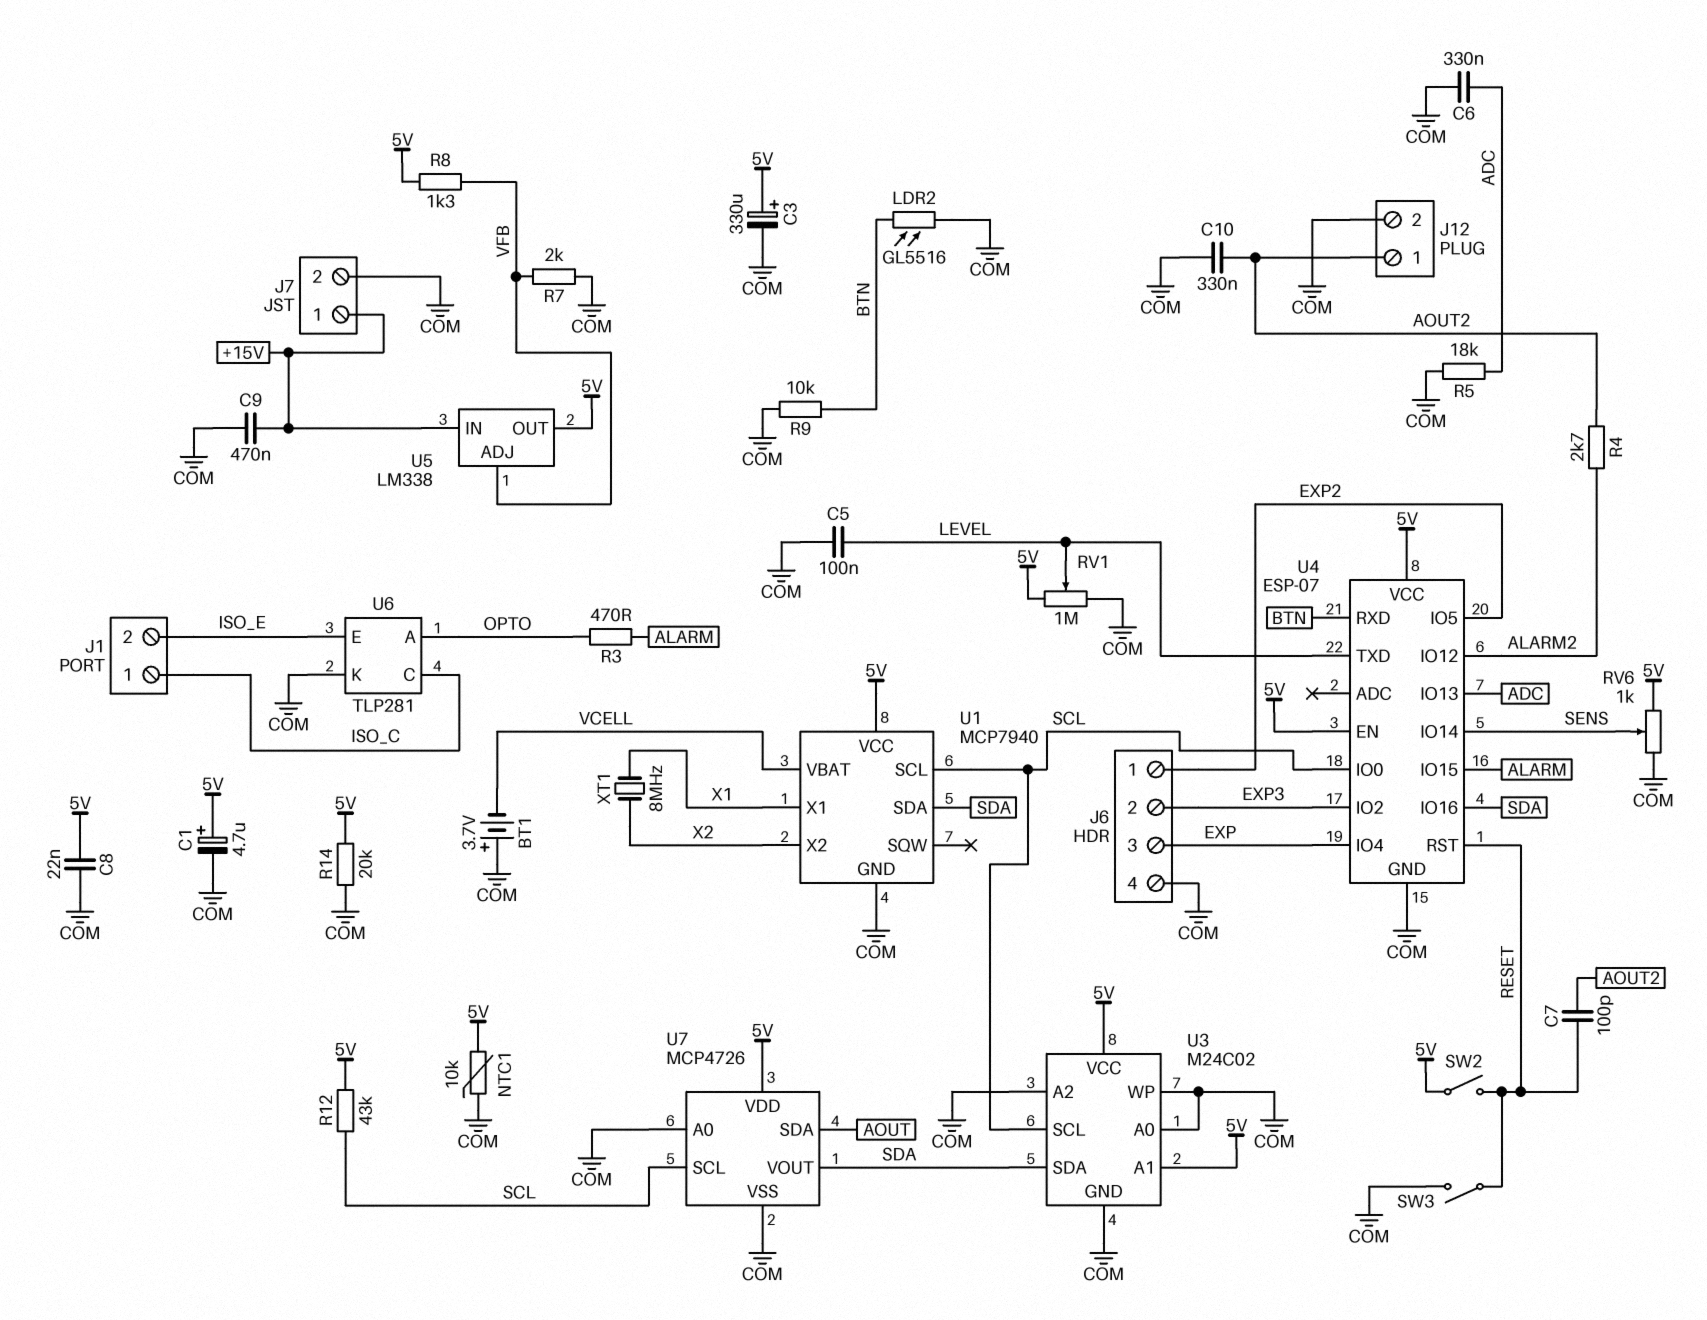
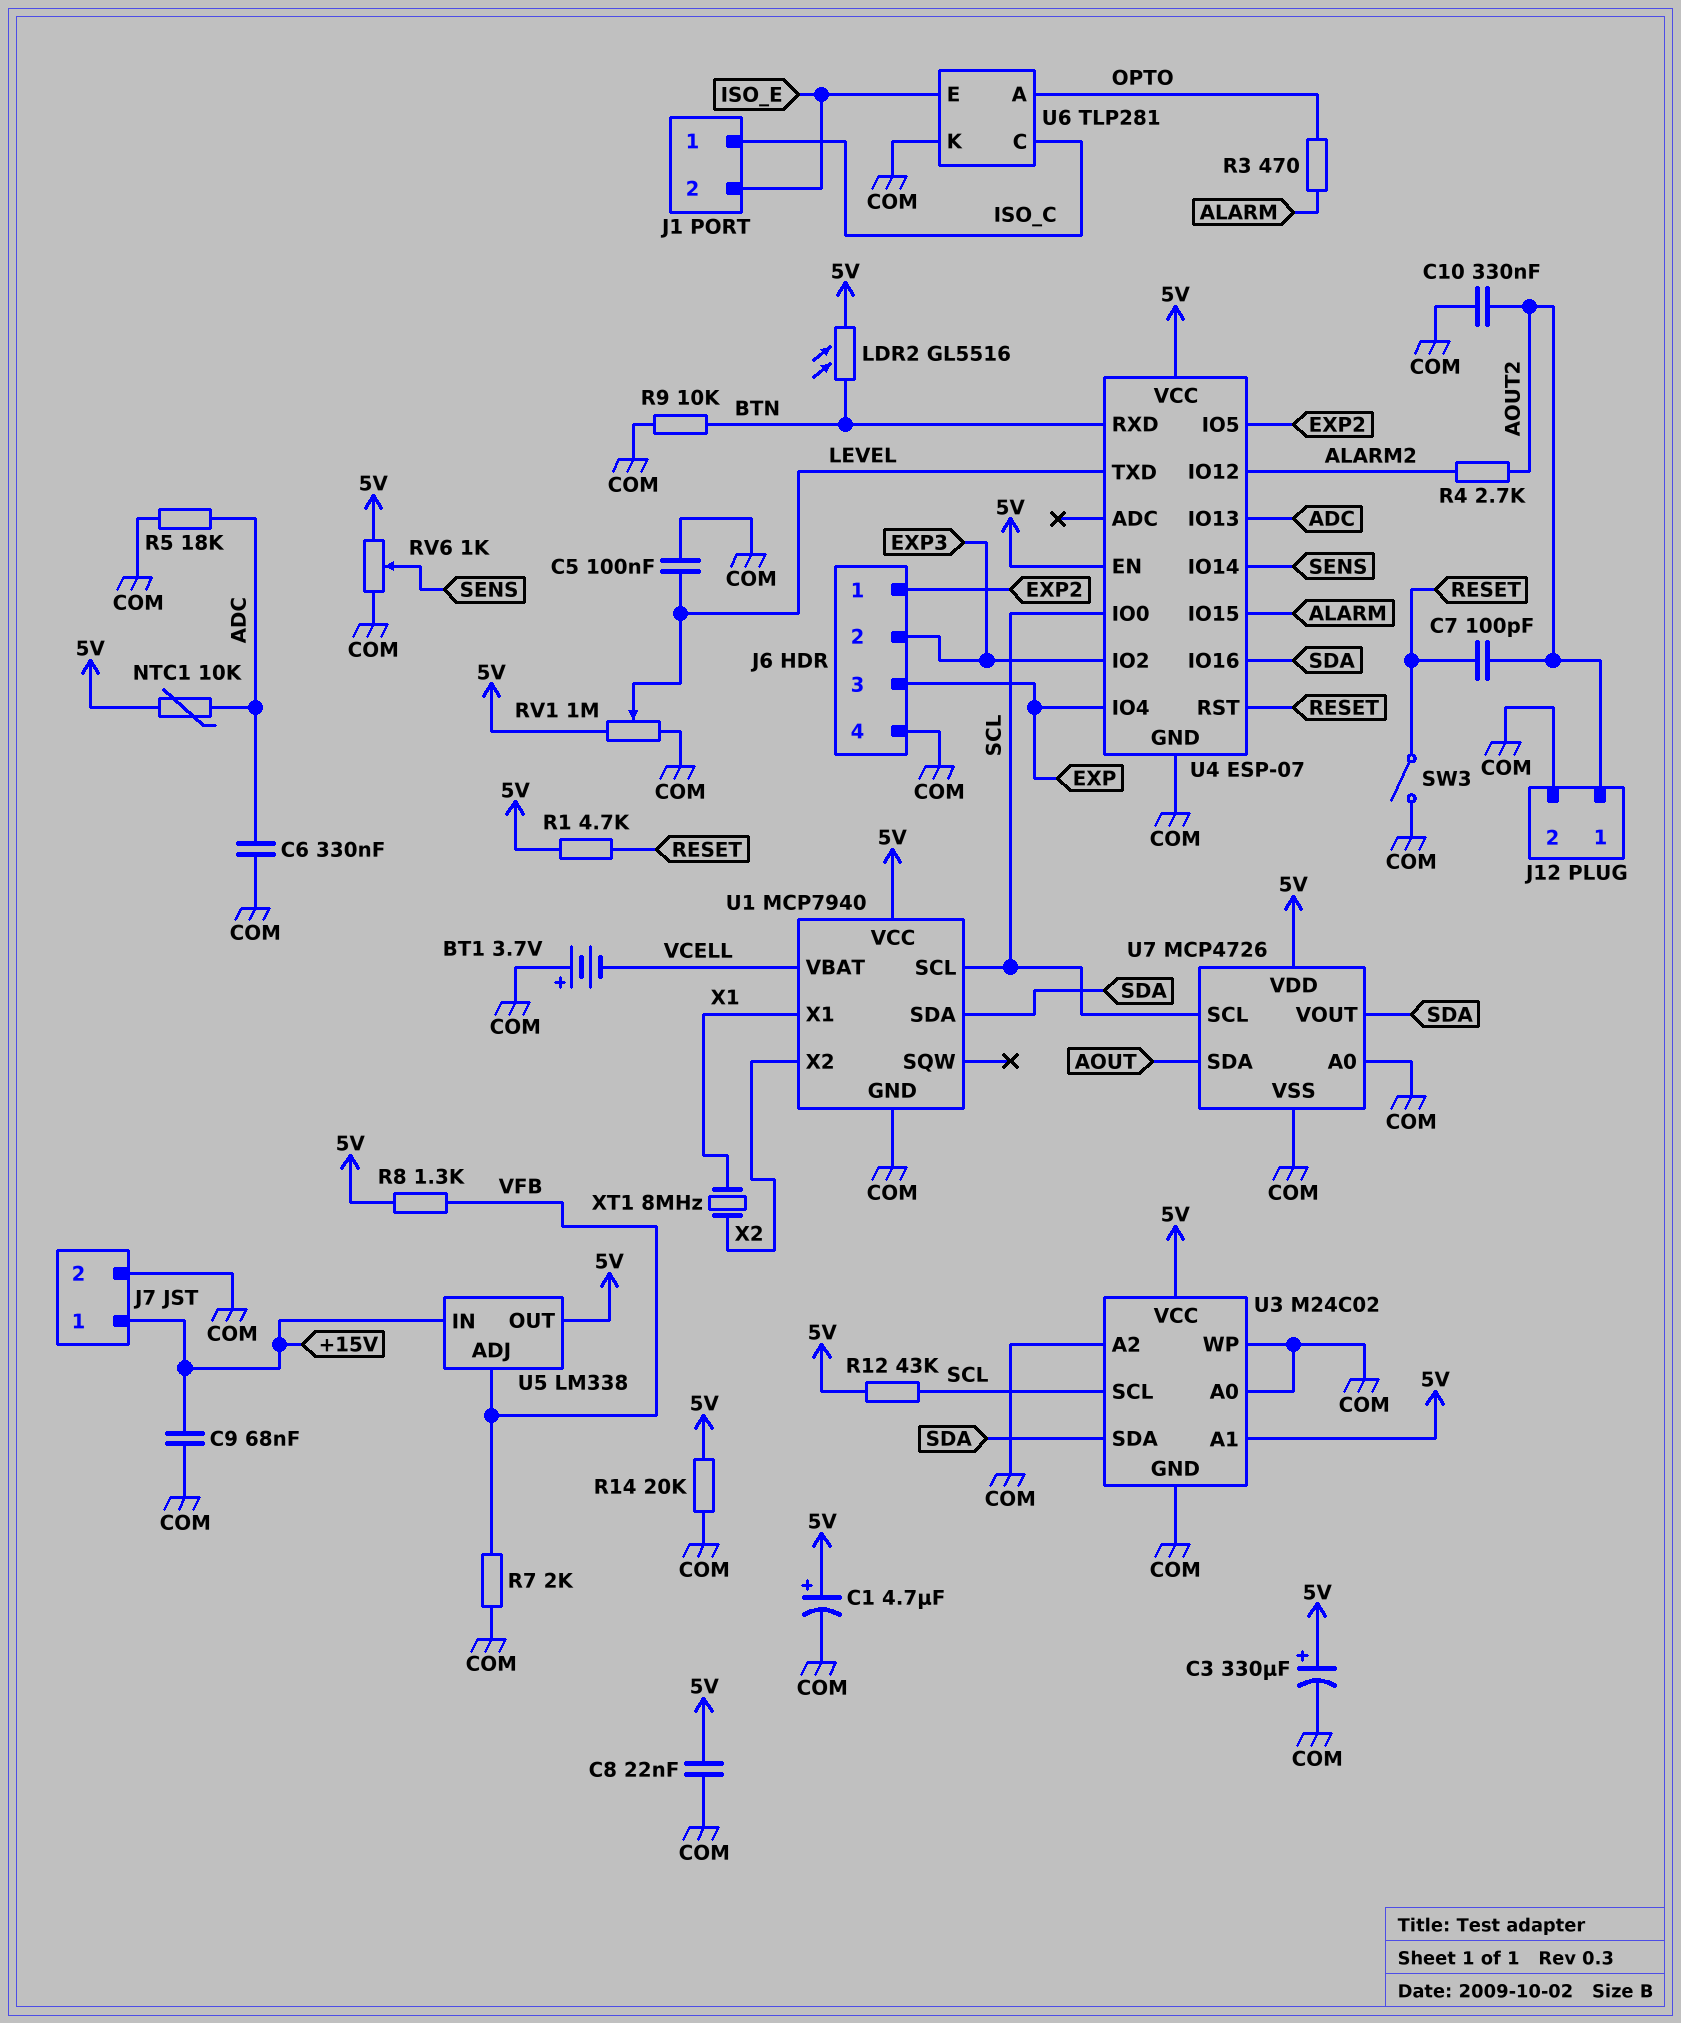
C9: 470nF (+15V, COM) -> 68nF (+15V, COM)
LDR2: GL5516 (BTN, COM) -> GL5516 (5V, BTN)
NTC1: 10k (5V, COM) -> 10k (5V, ADC)
R1: none -> 4.7k (5V, RESET)
SW2: switch (5V, RESET) -> none

